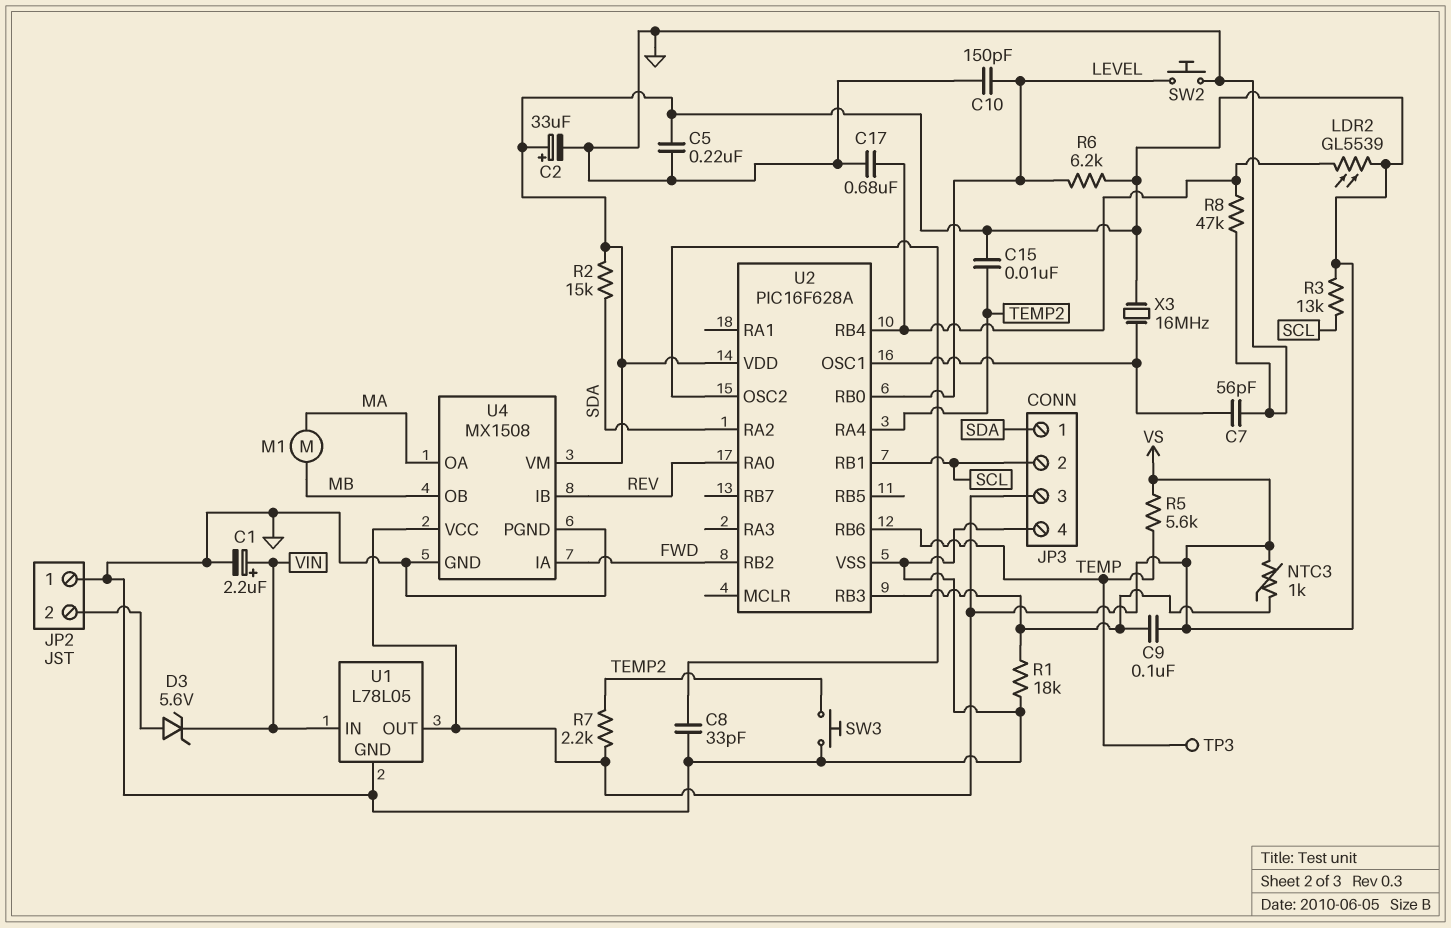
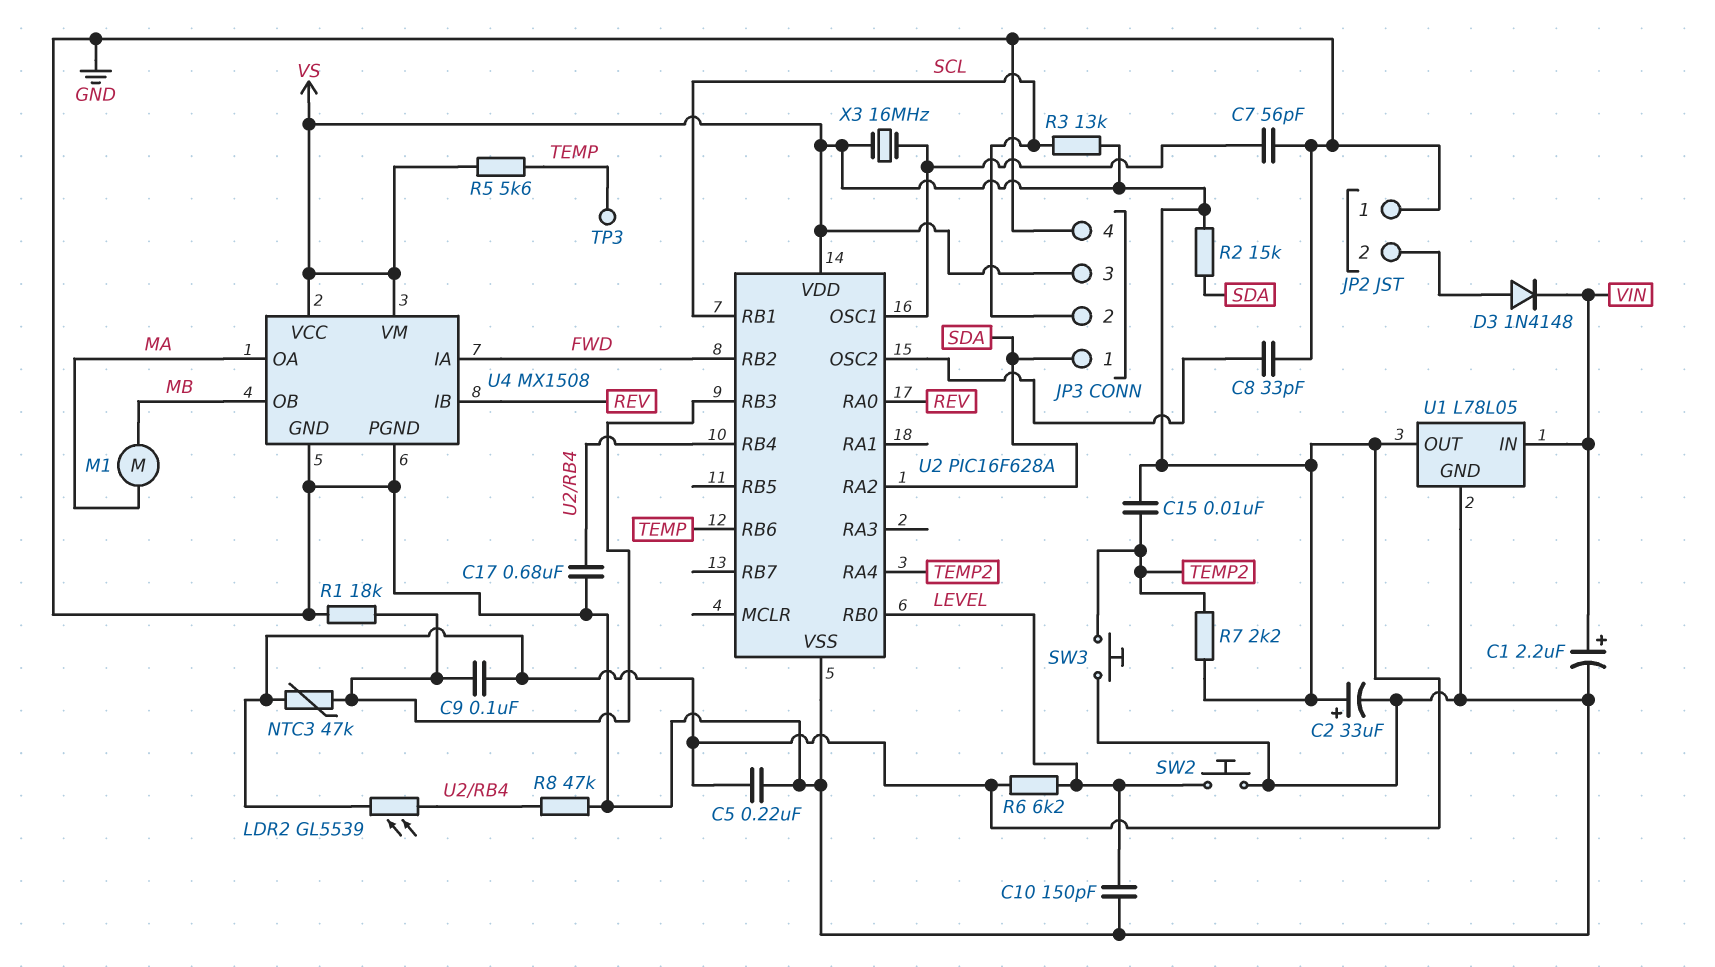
D3: zener 5.6V (A JP2/2, K VIN) -> diode 1N4148 (A JP2/2, K VIN)
NTC3: 1k (U2/RB3, VS) -> 47k (U2/RB3, VS)

